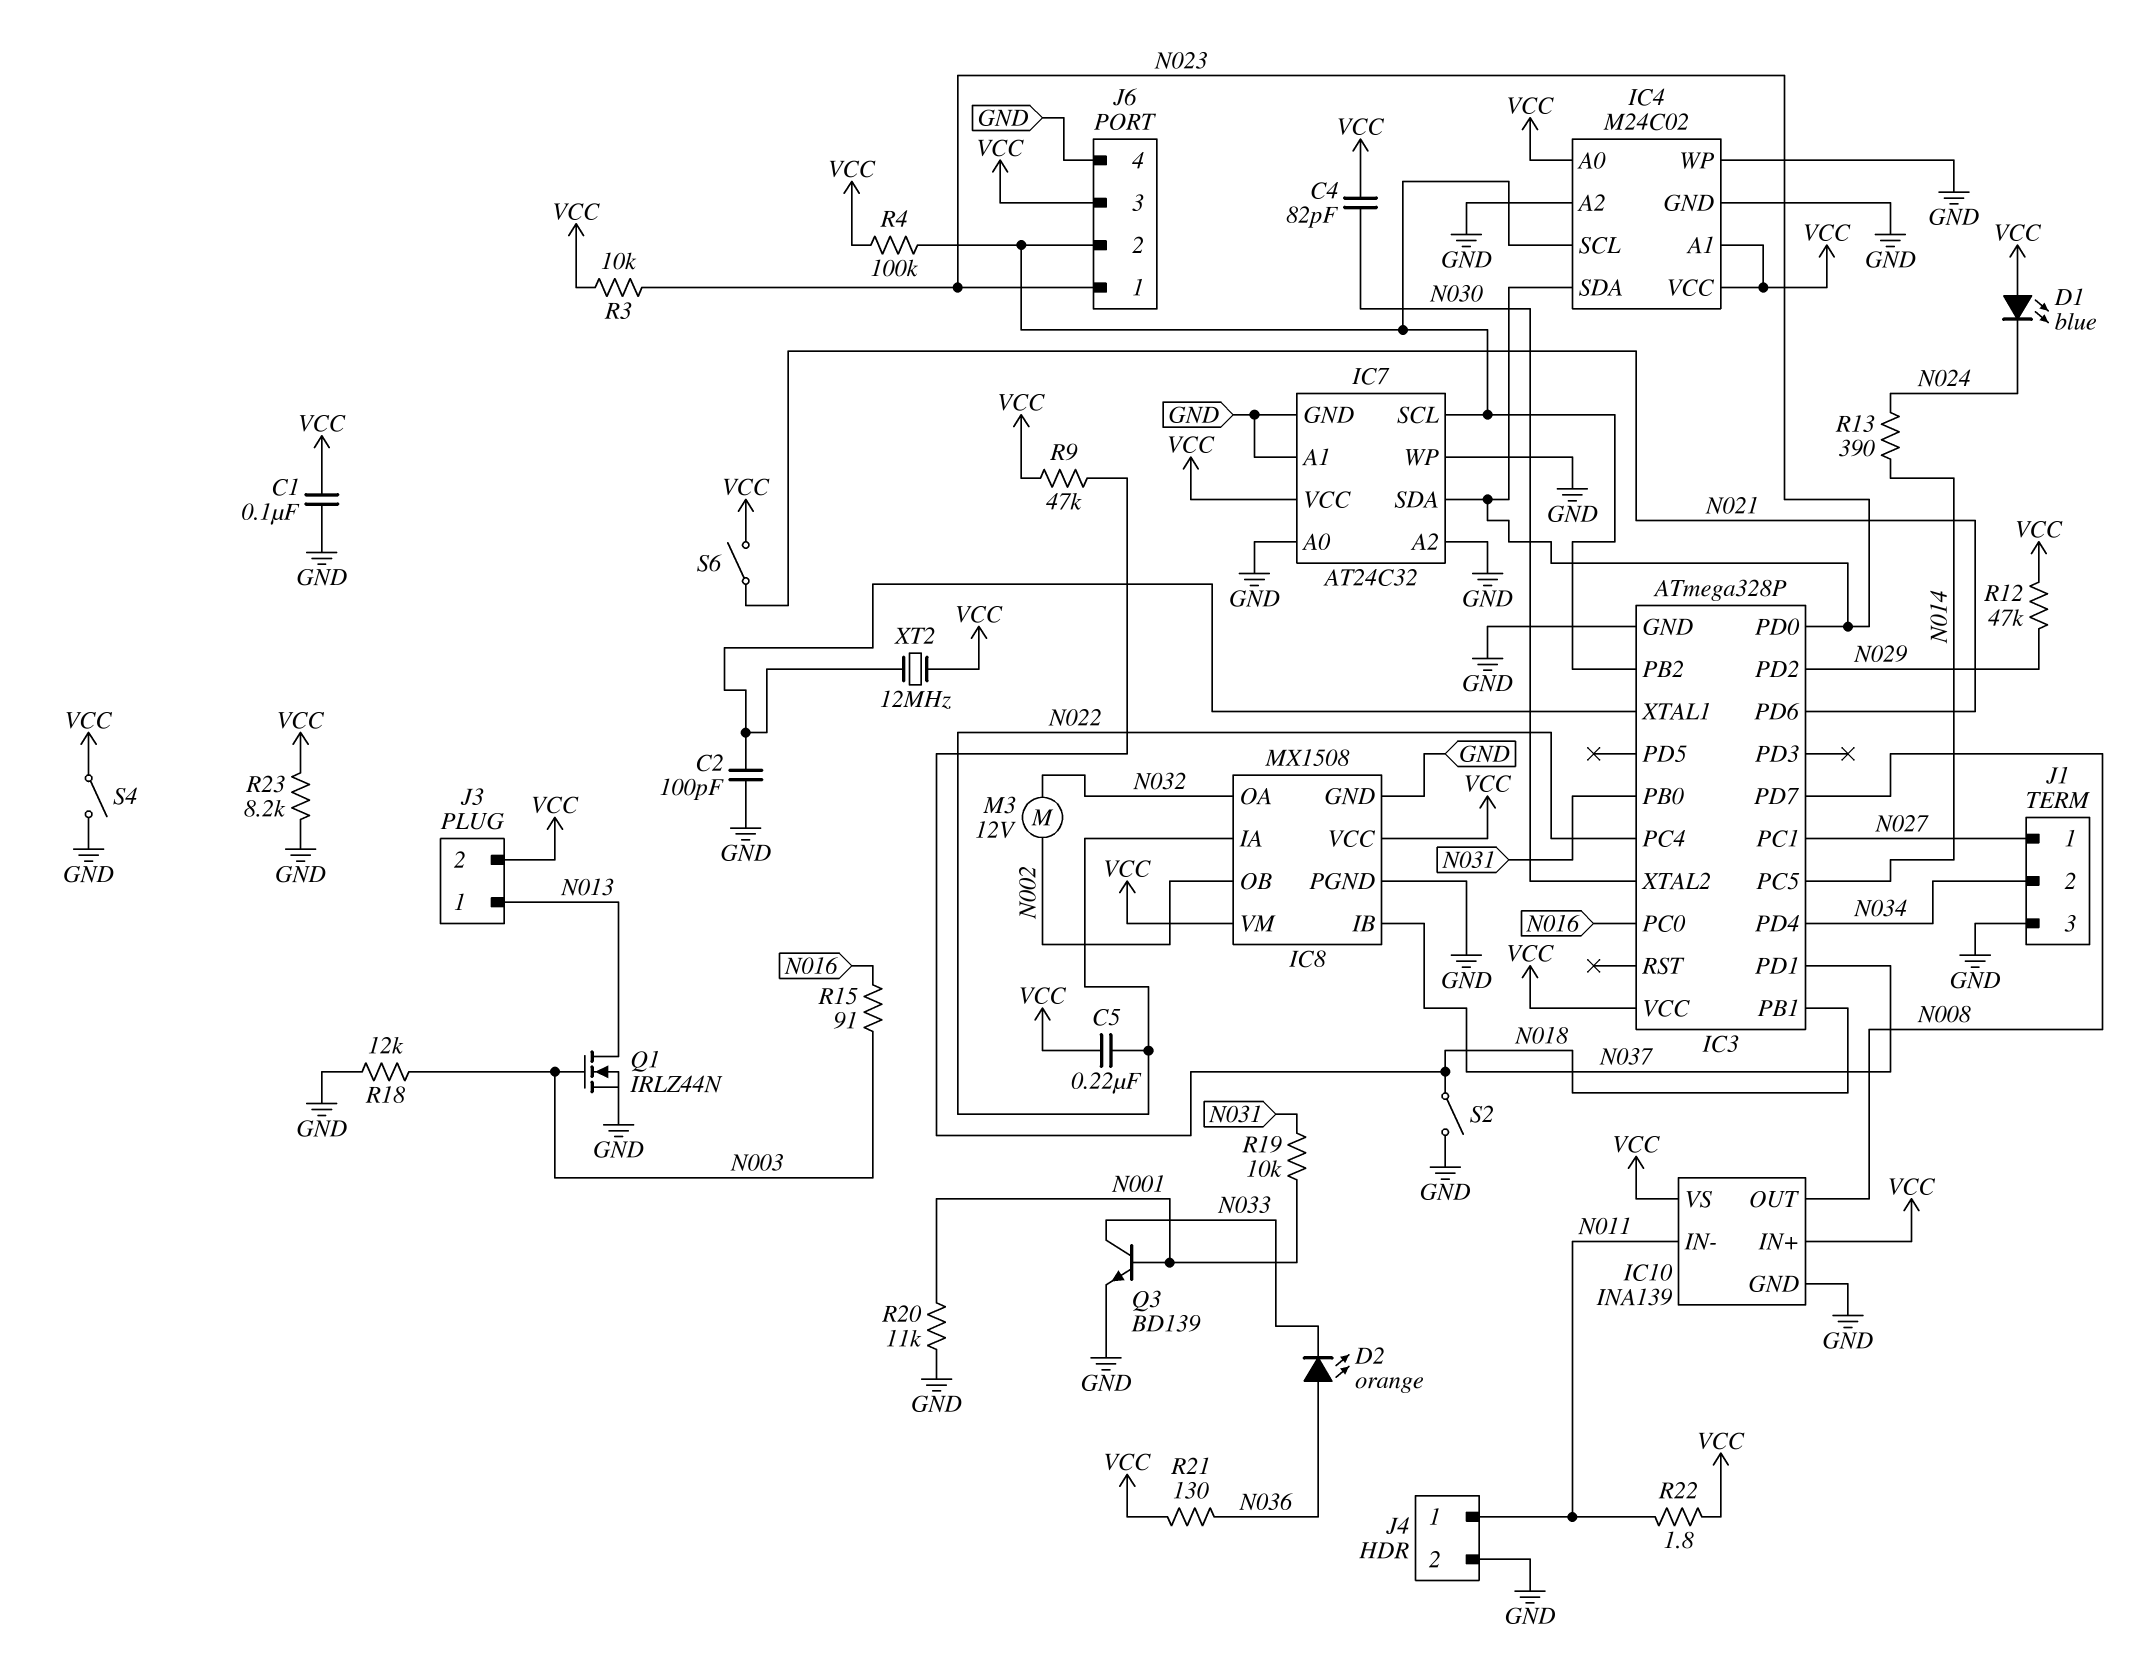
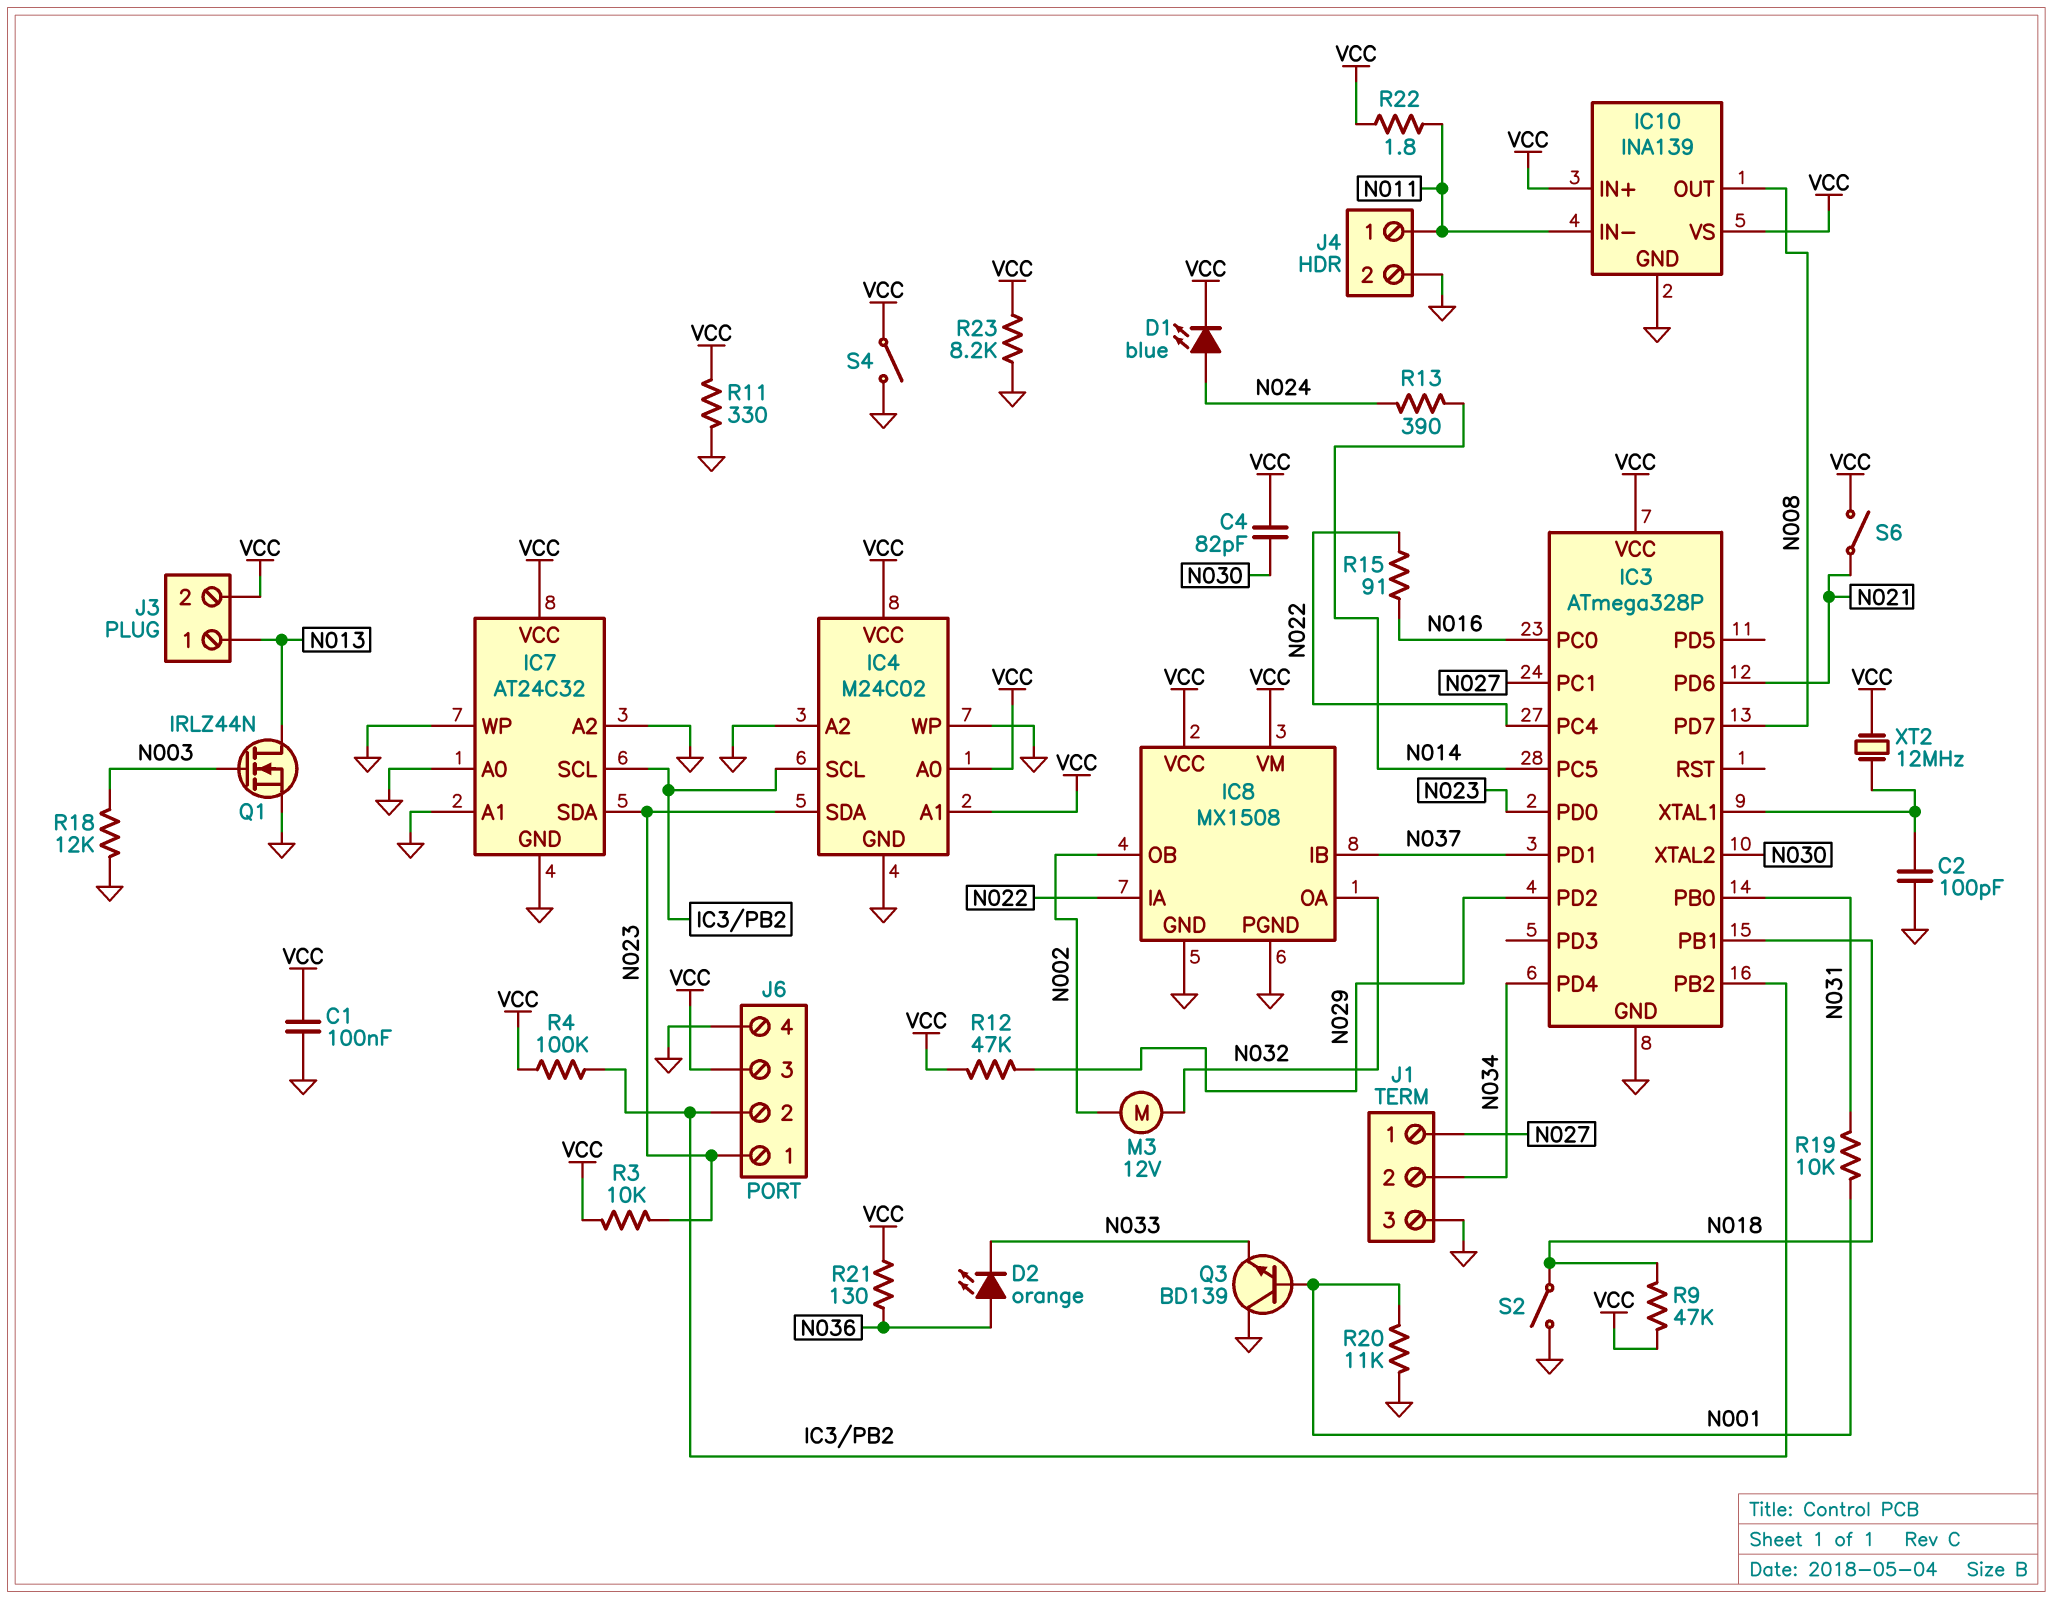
C5: 220nF (N022, VCC) -> none
D1: LED blue (A VCC, K N024) -> LED blue (A N024, K VCC)
Q3: NPN BD139 (B N001, C N033, E GND) -> NPN BD139 (B N001, C GND, E N033)
R11: none -> 330 (GND, VCC)
R15: 91 (N003, N016) -> 91 (N016, N022)

